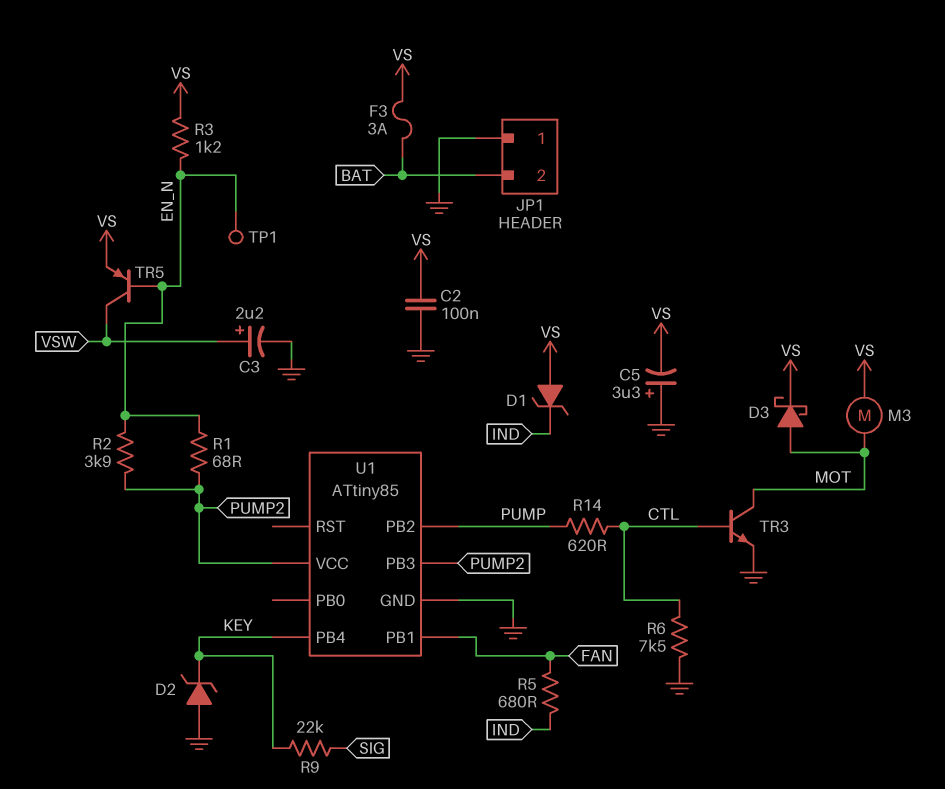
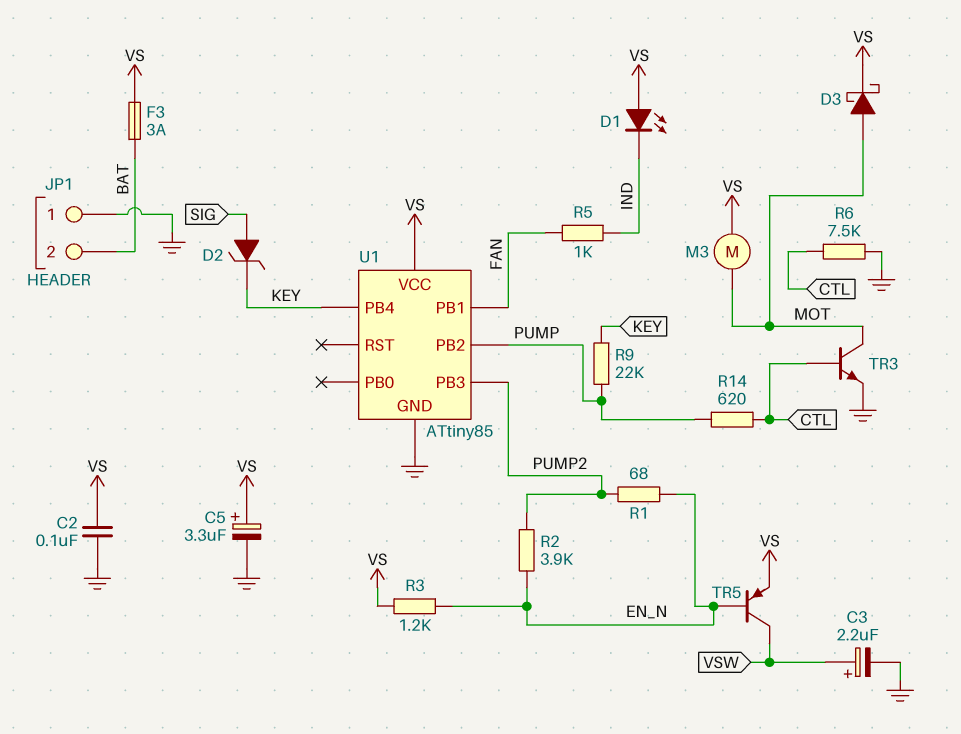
C5: 3.3uF (plus GND, minus VS) -> 3.3uF (plus VS, minus GND)
D1: zener (A VS, K IND) -> LED (A VS, K IND)
D2: zener (A GND, K KEY) -> zener (A SIG, K KEY)
R5: 680 (FAN, IND) -> 1k (FAN, IND)
R9: 22k (KEY, SIG) -> 22k (KEY, PUMP)
TP1: test point (EN_N) -> none
U1 pin VCC: PUMP2 -> VS

